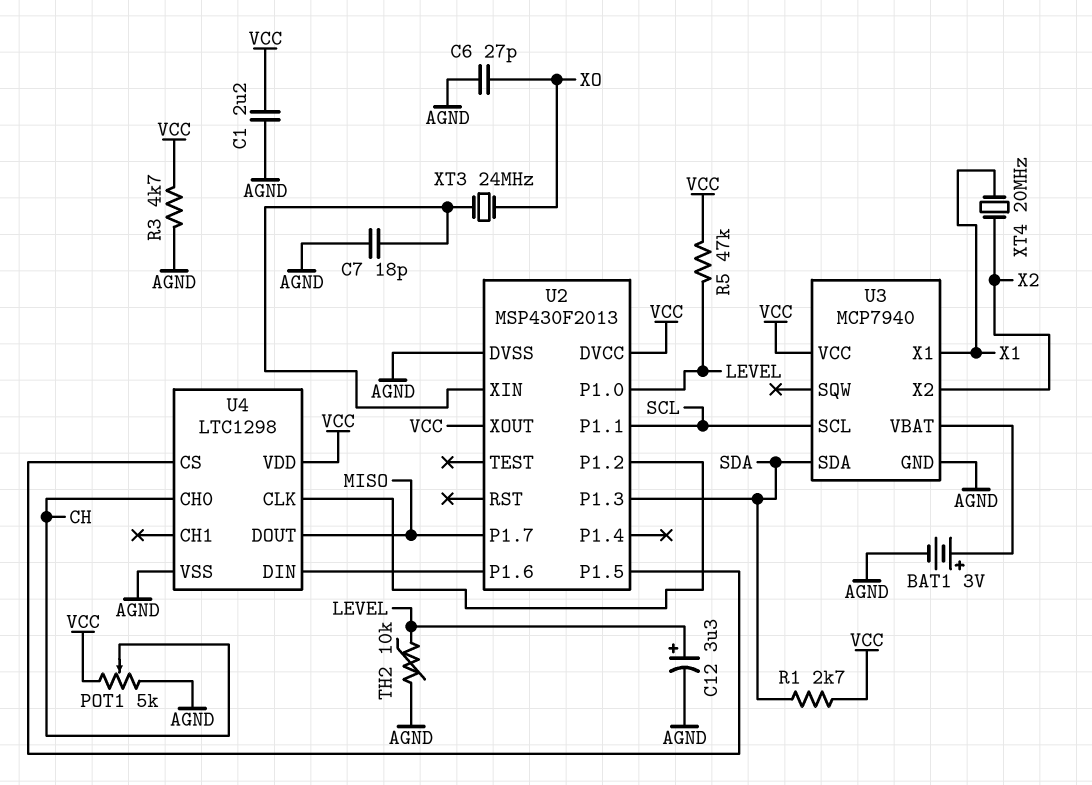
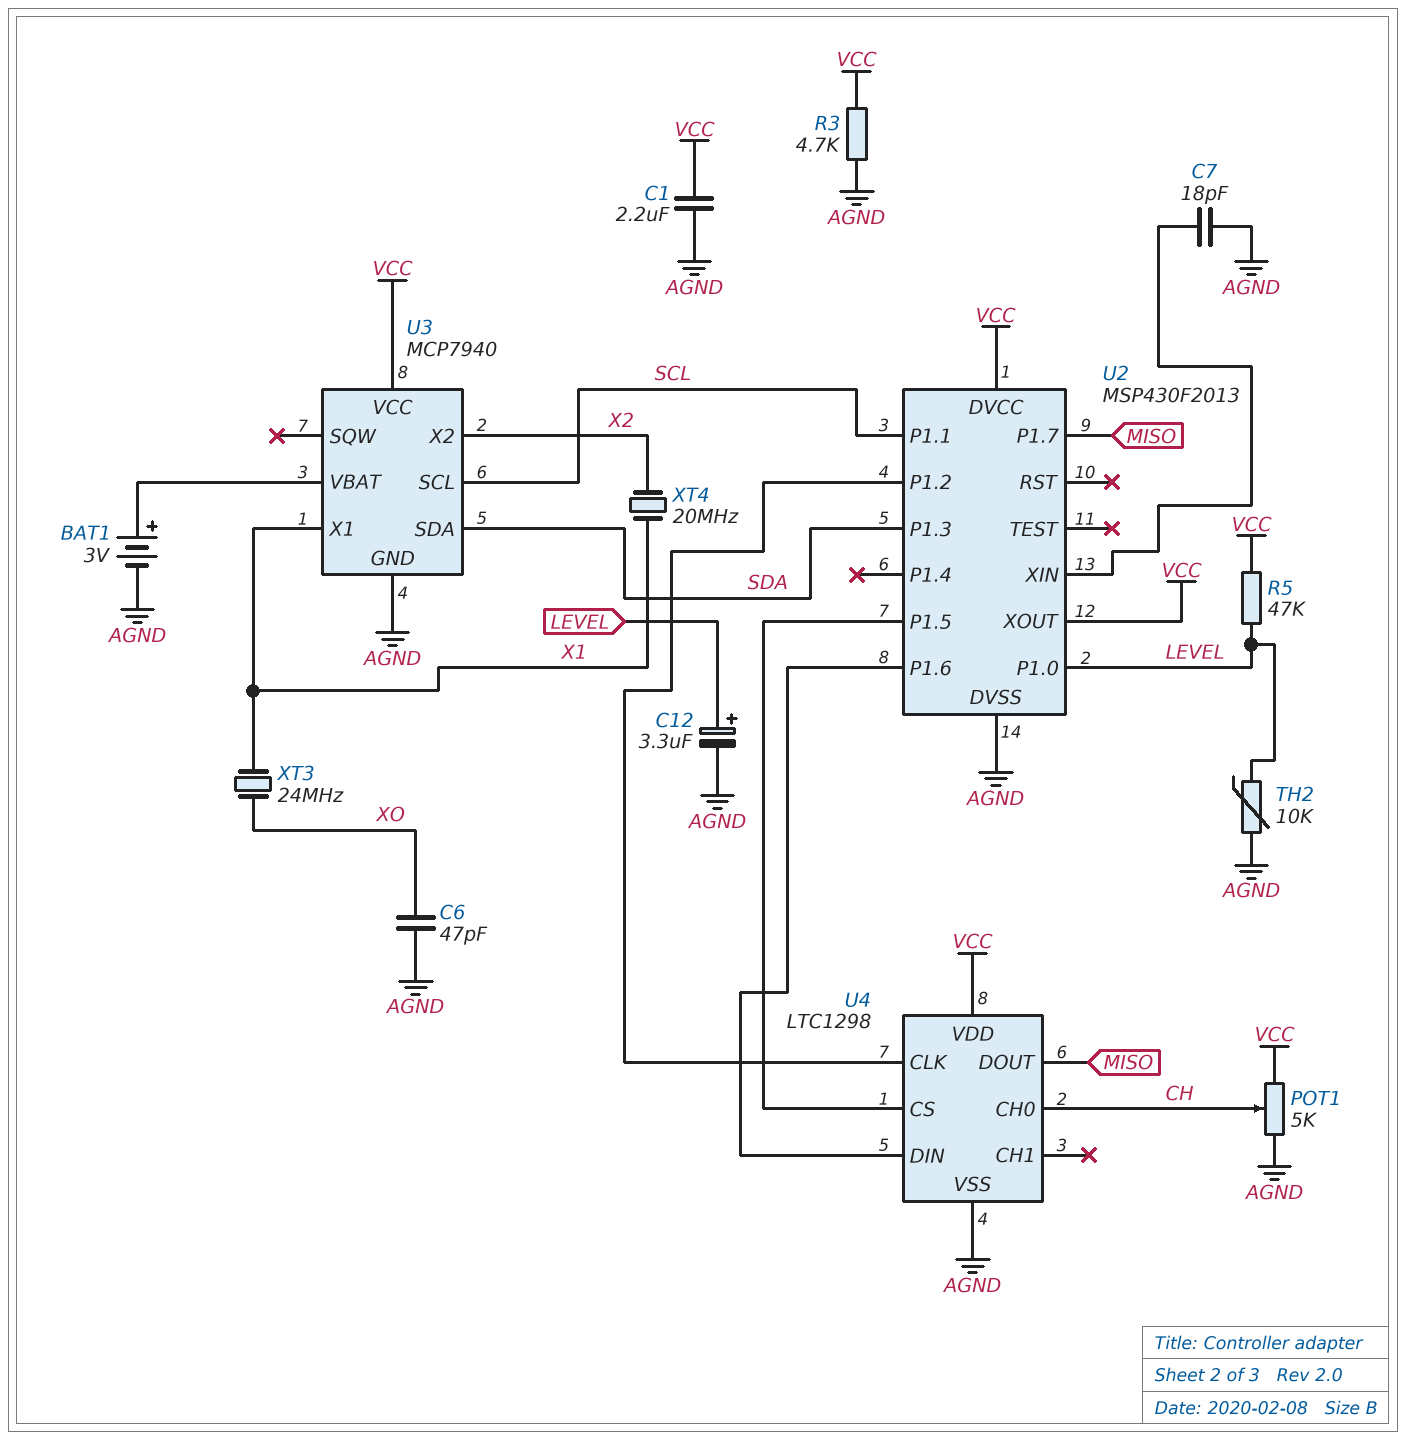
C6: 27pF (AGND, XO) -> 47pF (AGND, XO)
R1: 2.7k (SDA, VCC) -> none
XT3: 24MHz (U2/XIN, XO) -> 24MHz (X1, XO)

